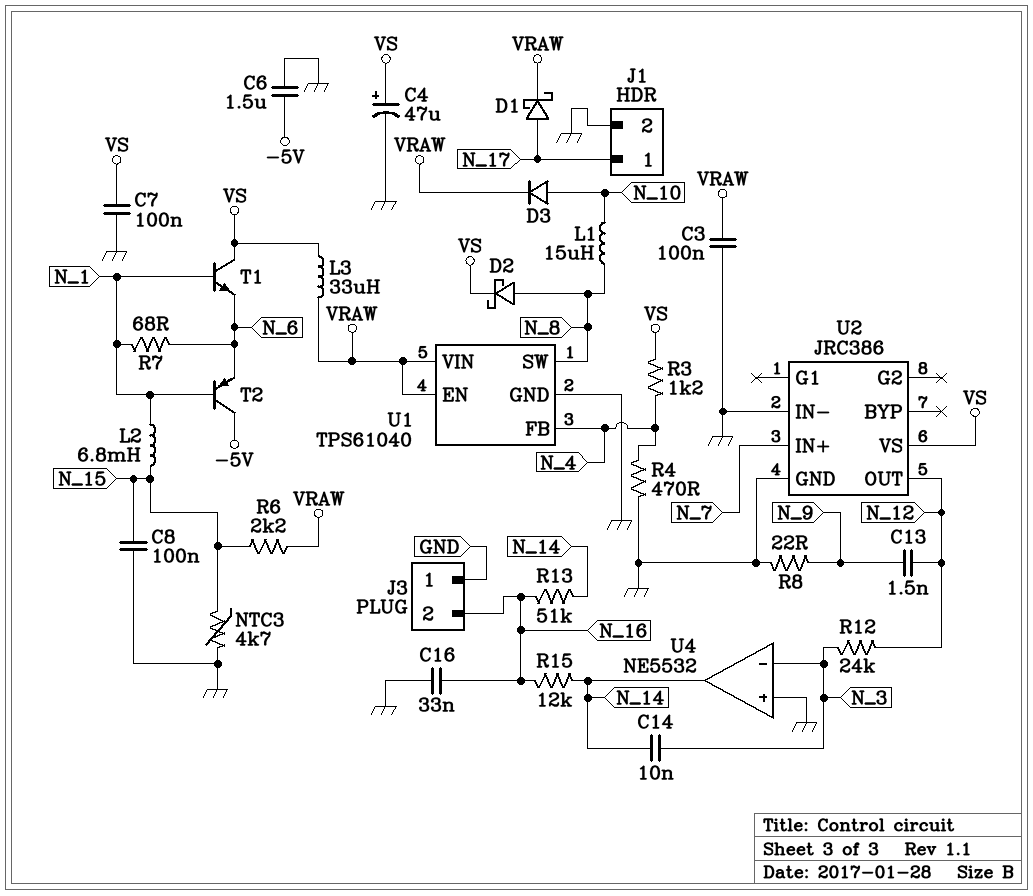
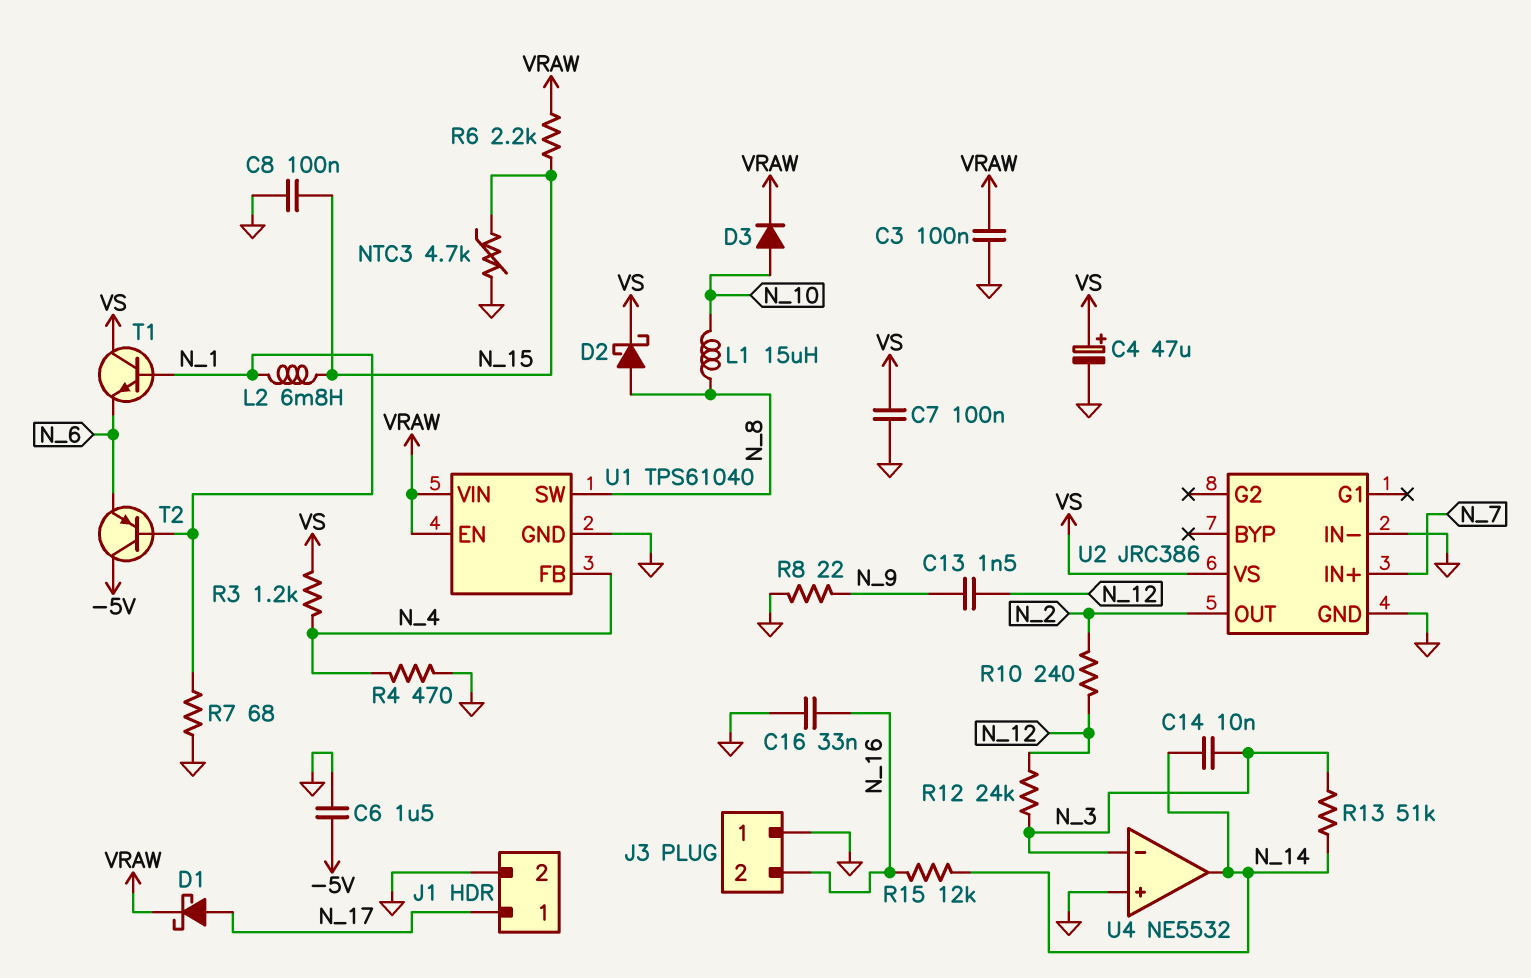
L3: 33uH (VRAW, VS) -> none
R7: 68 (N_1, N_6) -> 68 (GND, N_1)
R10: none -> 240 (N_2, N_12)
R13: 51k (N_14, N_16) -> 51k (N_3, N_14)
U2 pin OUT: N_12 -> N_2

